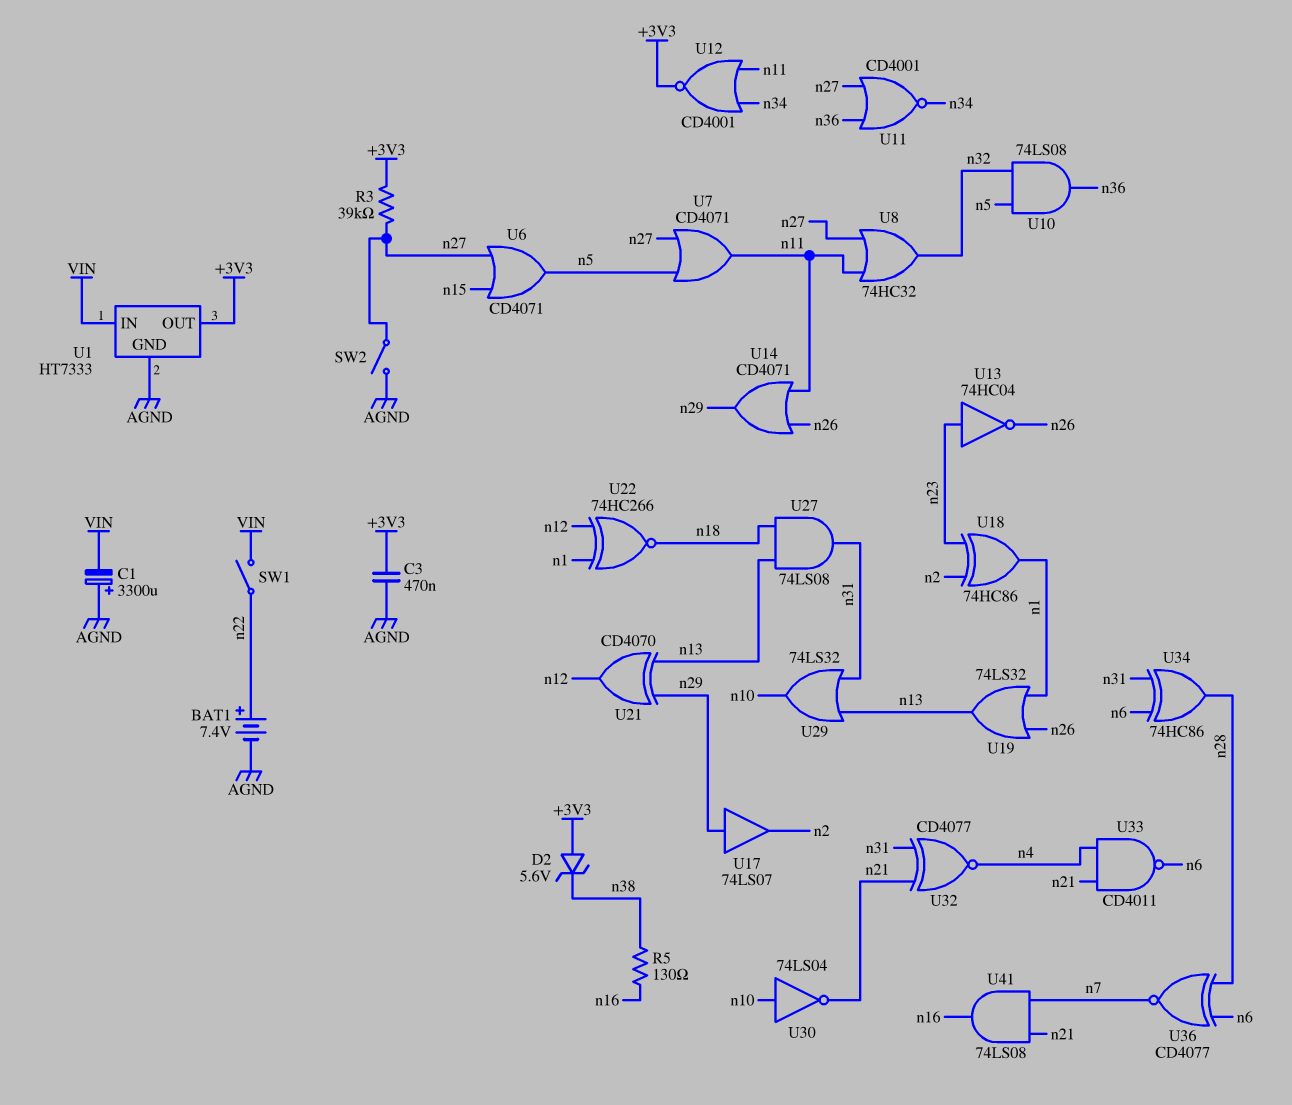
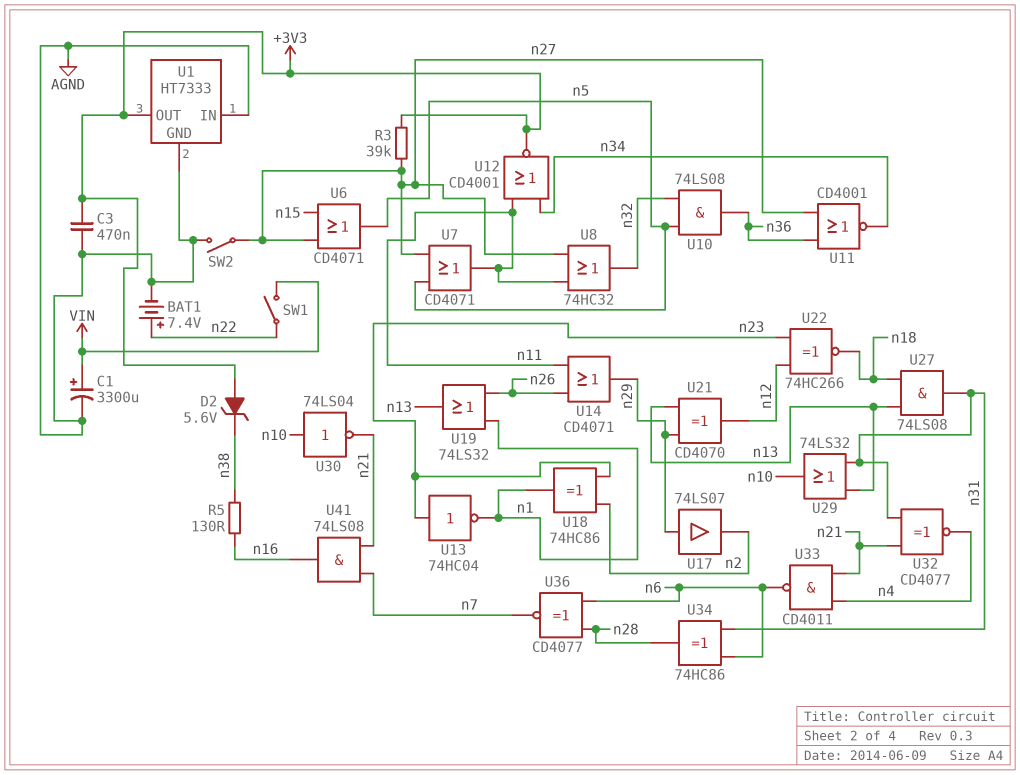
C1: 3300uF (plus AGND, minus VIN) -> 3300uF (plus VIN, minus AGND)
U1 pin IN: VIN -> AGND
U13: NOT 74HC04 (in n23, out n26) -> NOT 74HC04 (in n23, out n1)
U22: XNOR 74HC266 (in n1, in n12, out n18) -> XNOR 74HC266 (in n12, in n23, out n18)

